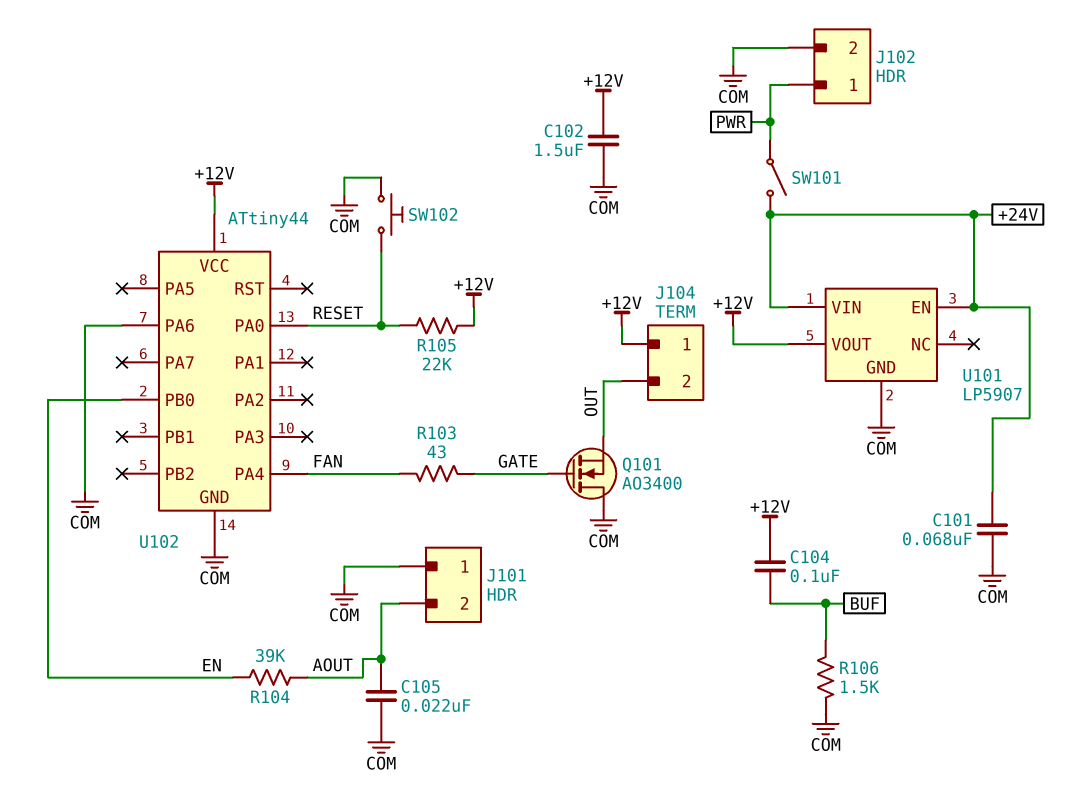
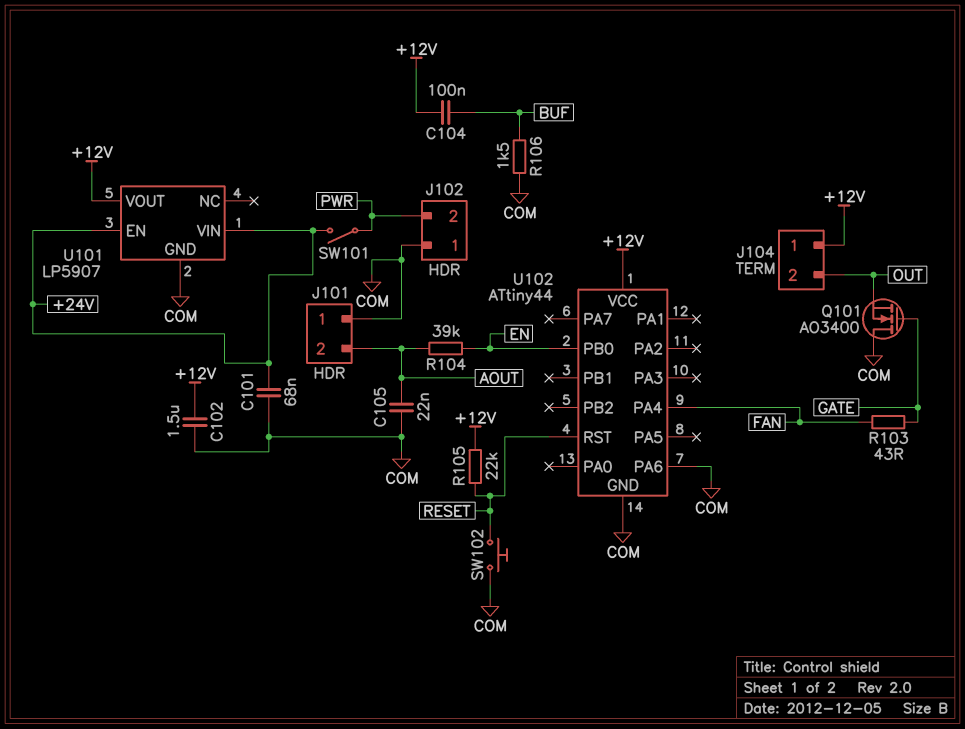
J102 pin 1: PWR -> COM
J102 pin 2: COM -> PWR
U102 pin PA0: RESET -> none
U102 pin RST: none -> RESET

